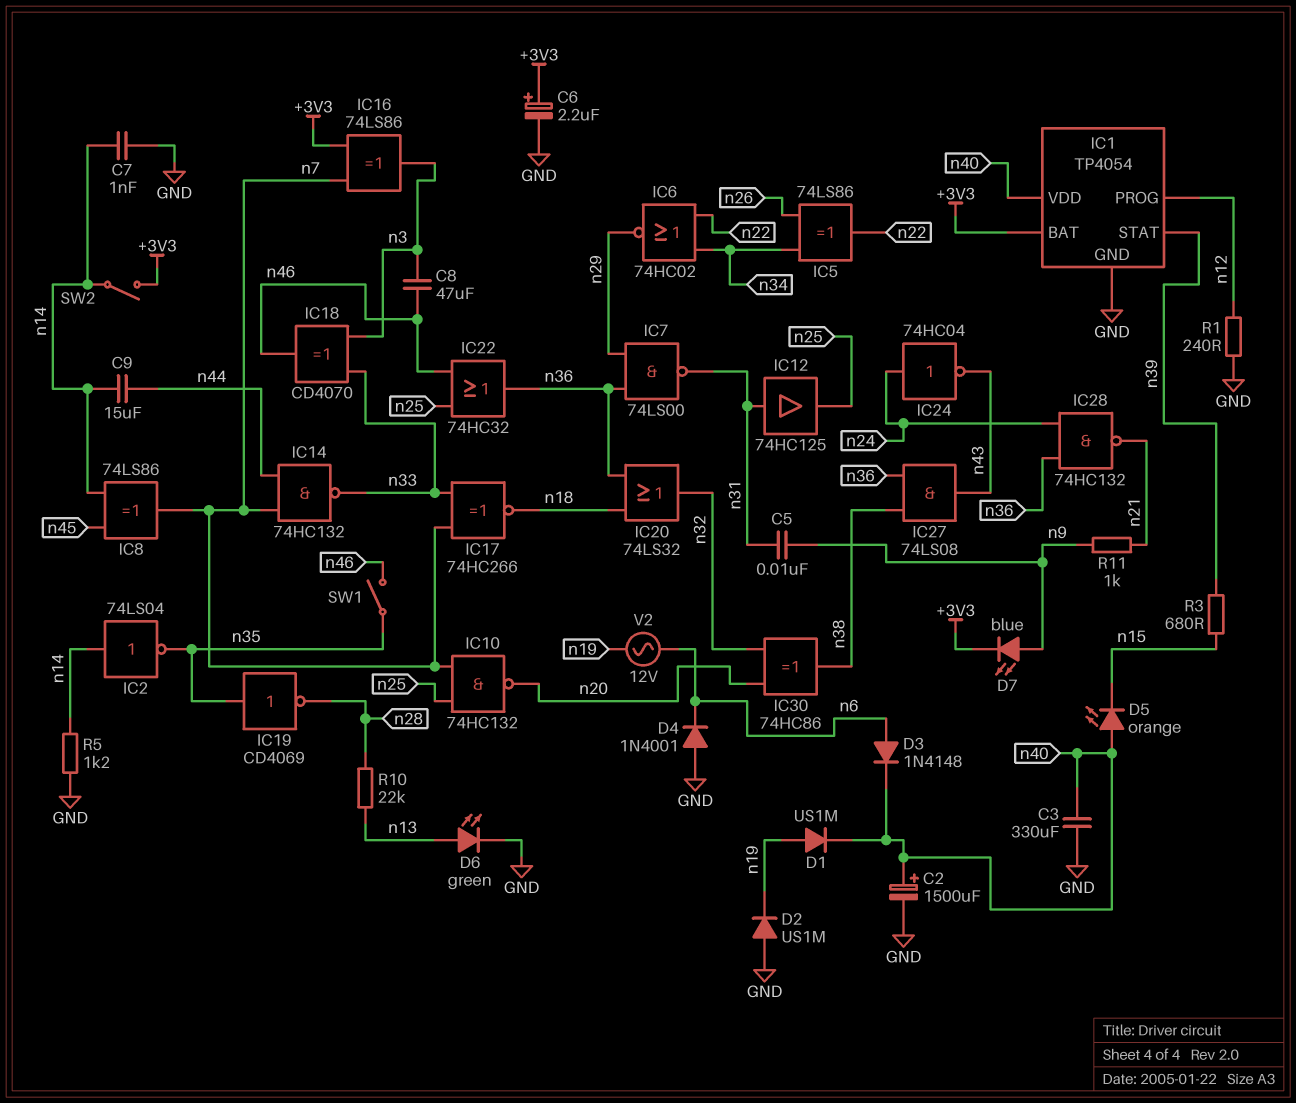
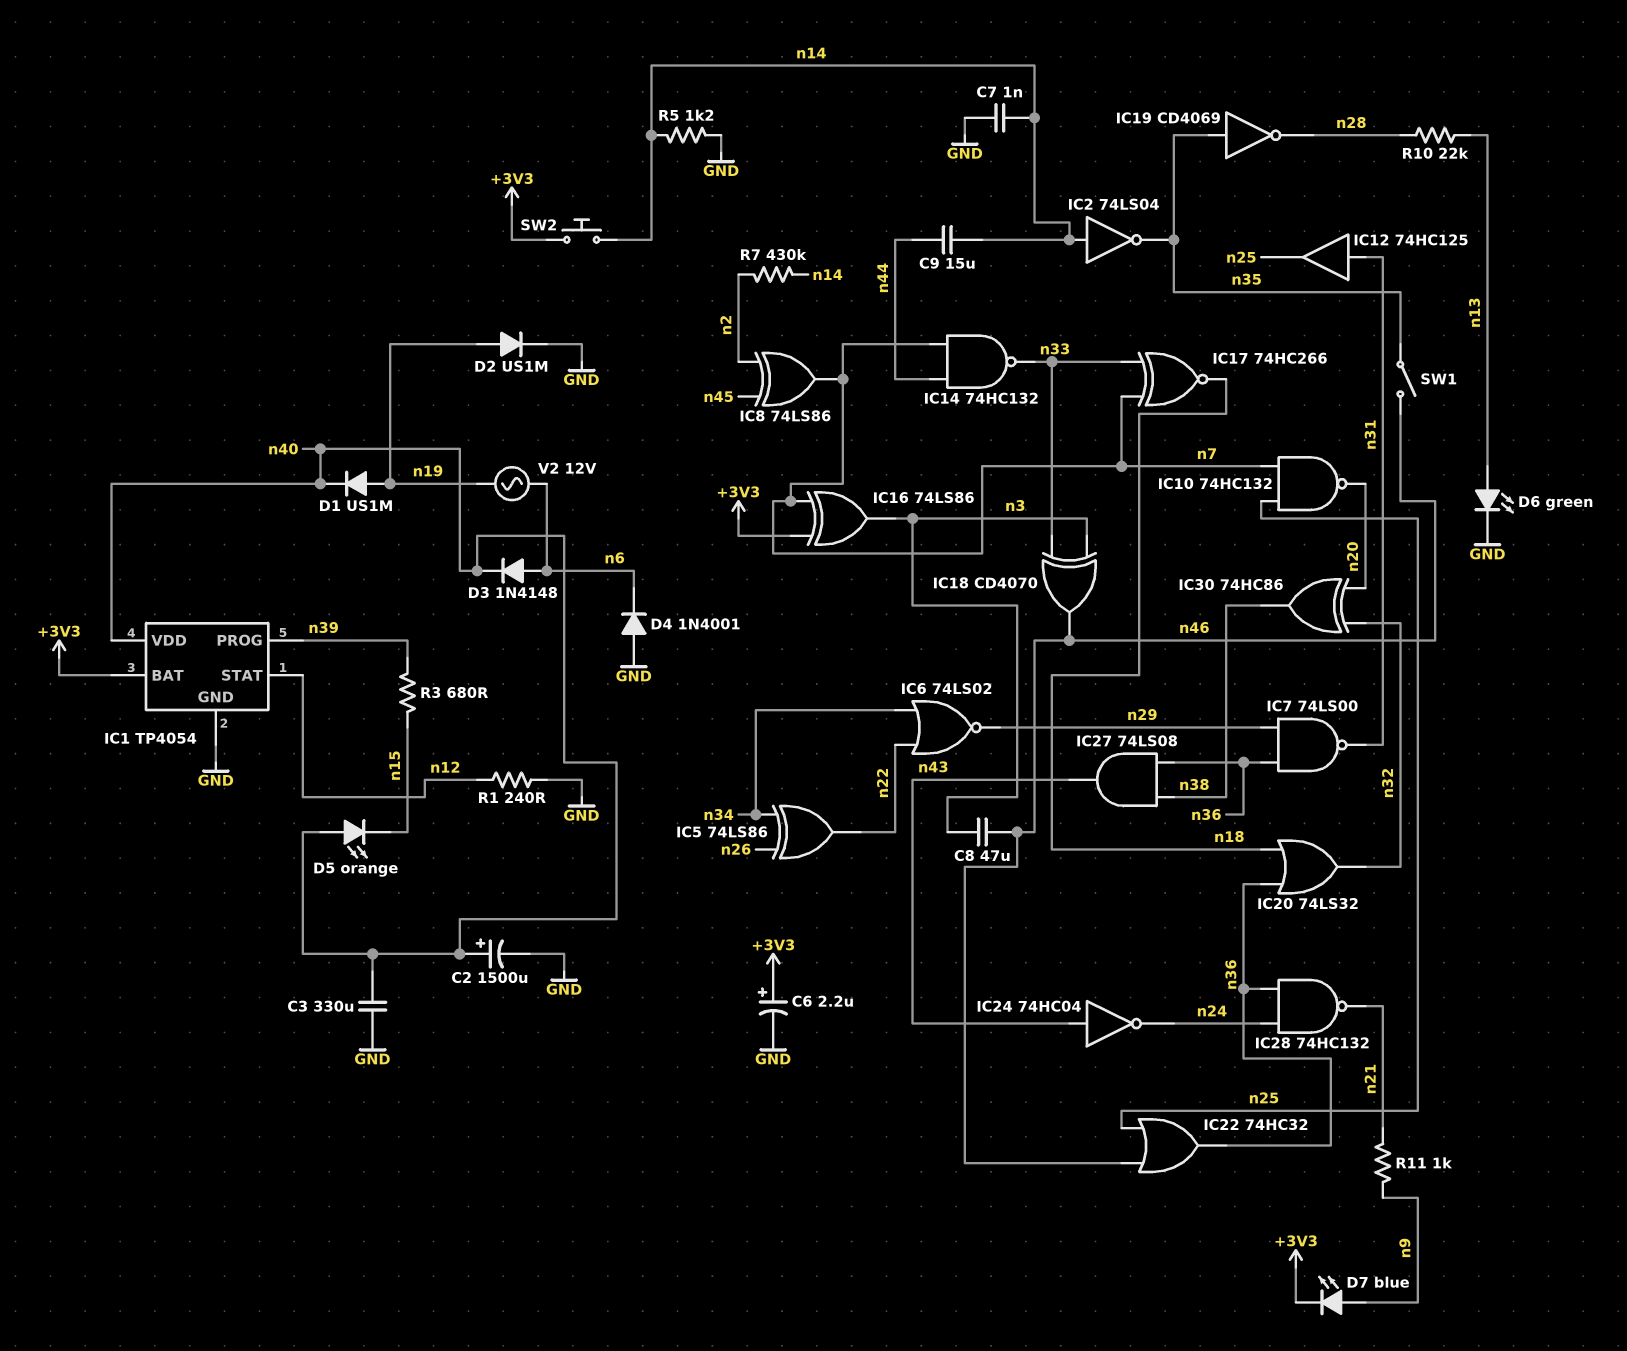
C5: 10nF (n9, n31) -> none
D2: diode US1M (A GND, K n19) -> diode US1M (A n19, K GND)
IC1 pin PROG: n12 -> n39
IC1 pin STAT: n39 -> n12
IC6: NOR 74HC02 (in n22, in n34, out n29) -> NOR 74LS02 (in n22, in n34, out n29)
IC8: XOR 74LS86 (in n14, in n45, out n7) -> XOR 74LS86 (in n2, in n45, out n7)
IC24: NOT 74HC04 (in n24, out n43) -> NOT 74HC04 (in n43, out n24)
R7: none -> 430k (n2, n14)
SW2: switch (+3V3, n14) -> button (+3V3, n14)

